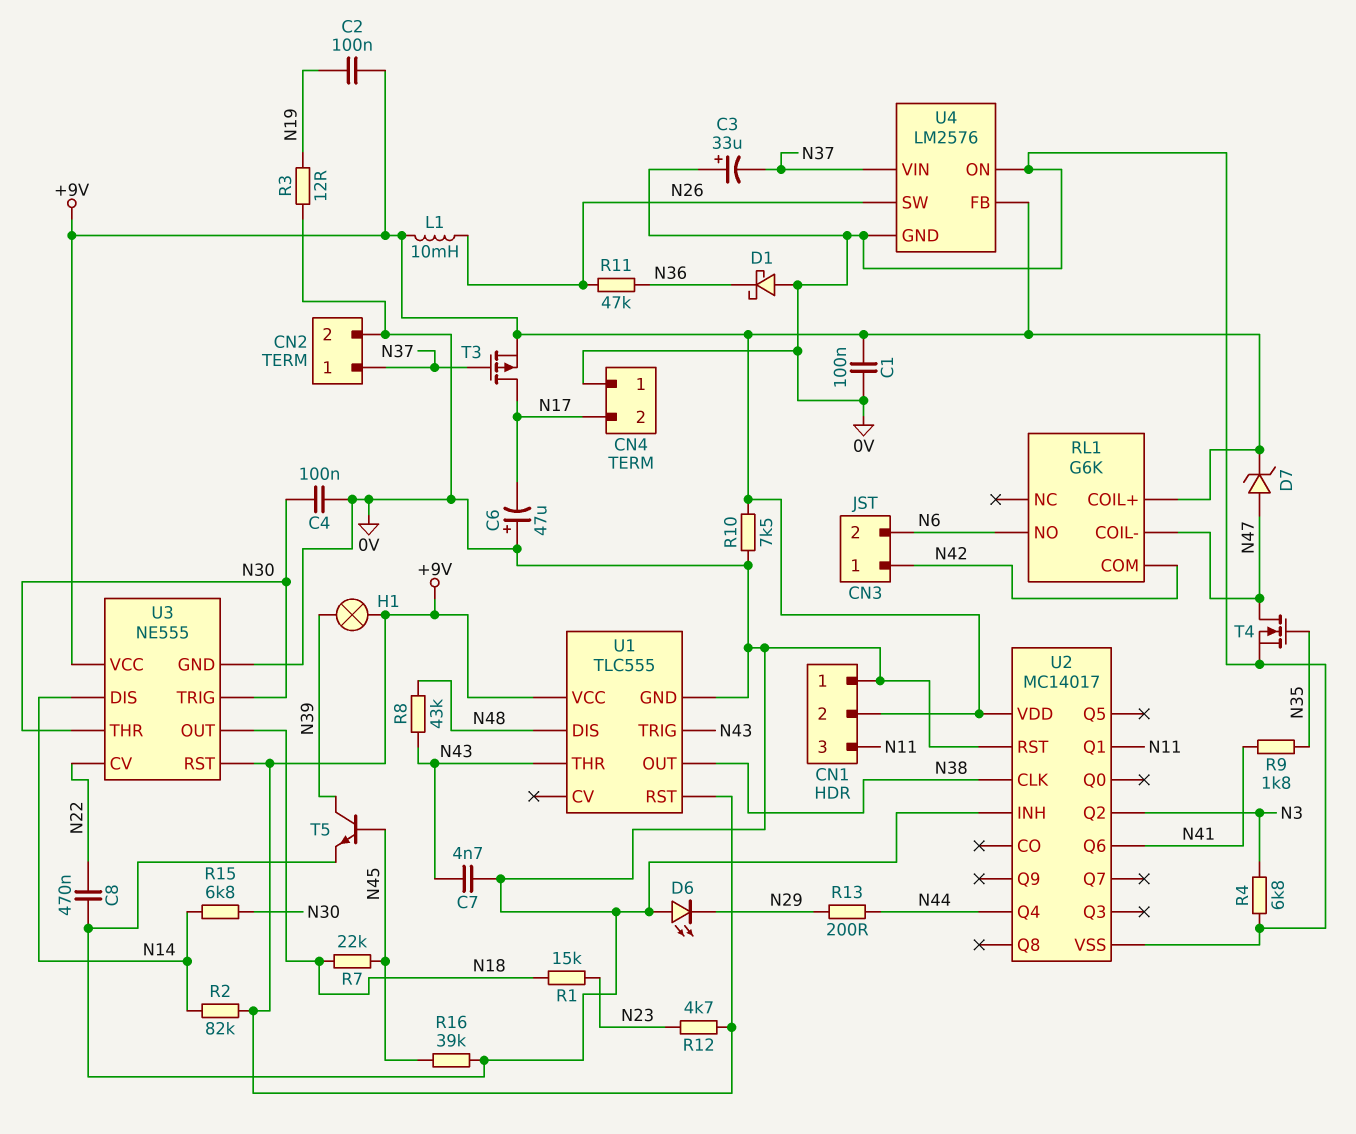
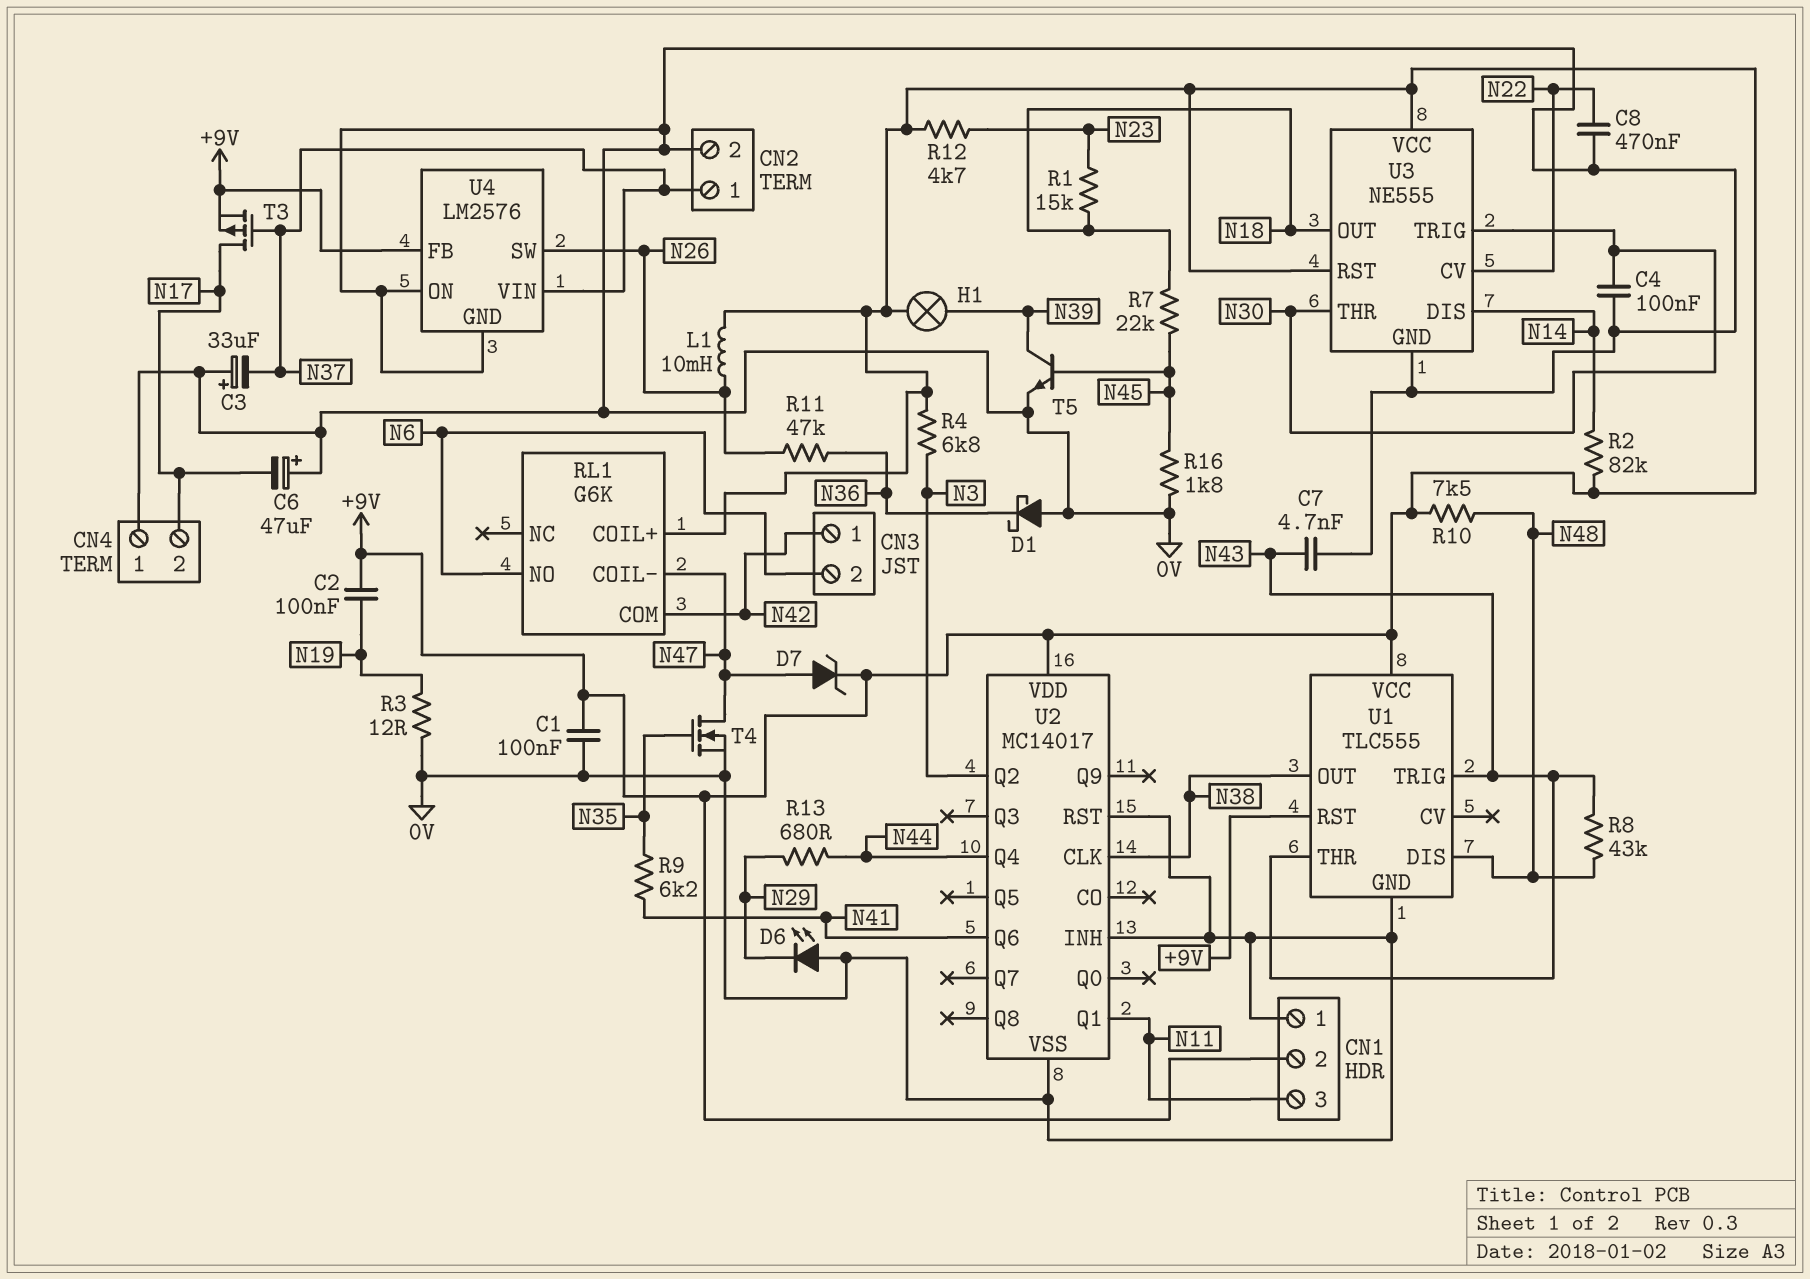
R4: 6.8k (0V, N3) -> 6.8k (+9V, N3)
R9: 1.8k (N35, N41) -> 6.2k (N35, N41)
R10: 7.5k (+9V, 0V) -> 7.5k (+9V, N48)
R13: 200 (N29, N44) -> 680 (N29, N44)
R15: 6.8k (N14, N30) -> none
R16: 39k (0V, N45) -> 1.8k (0V, N45)

